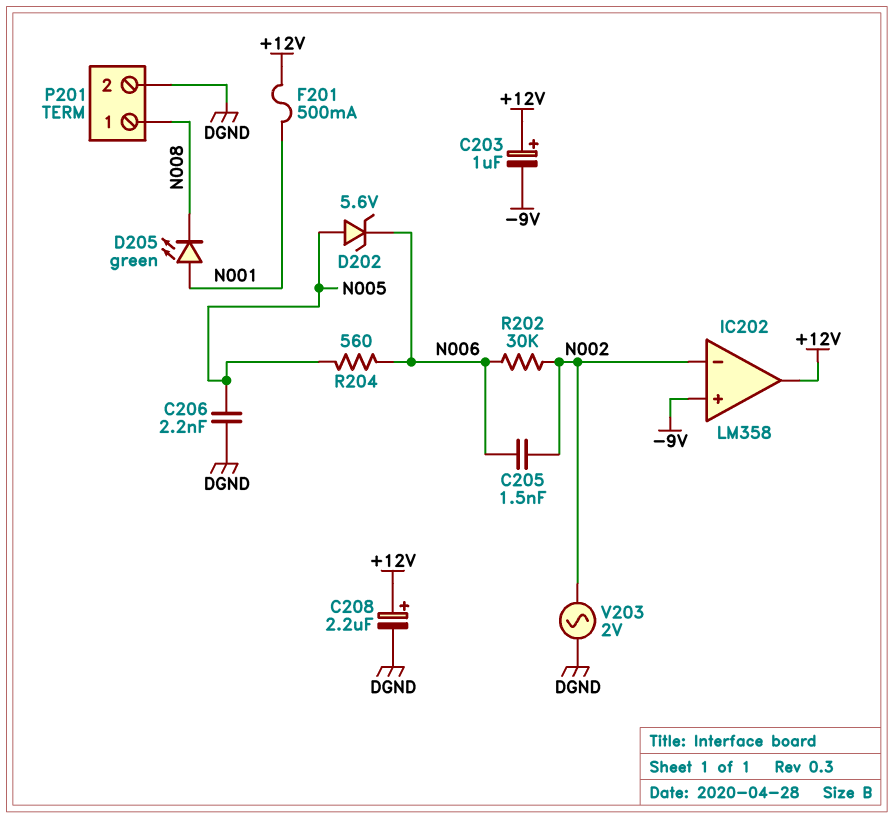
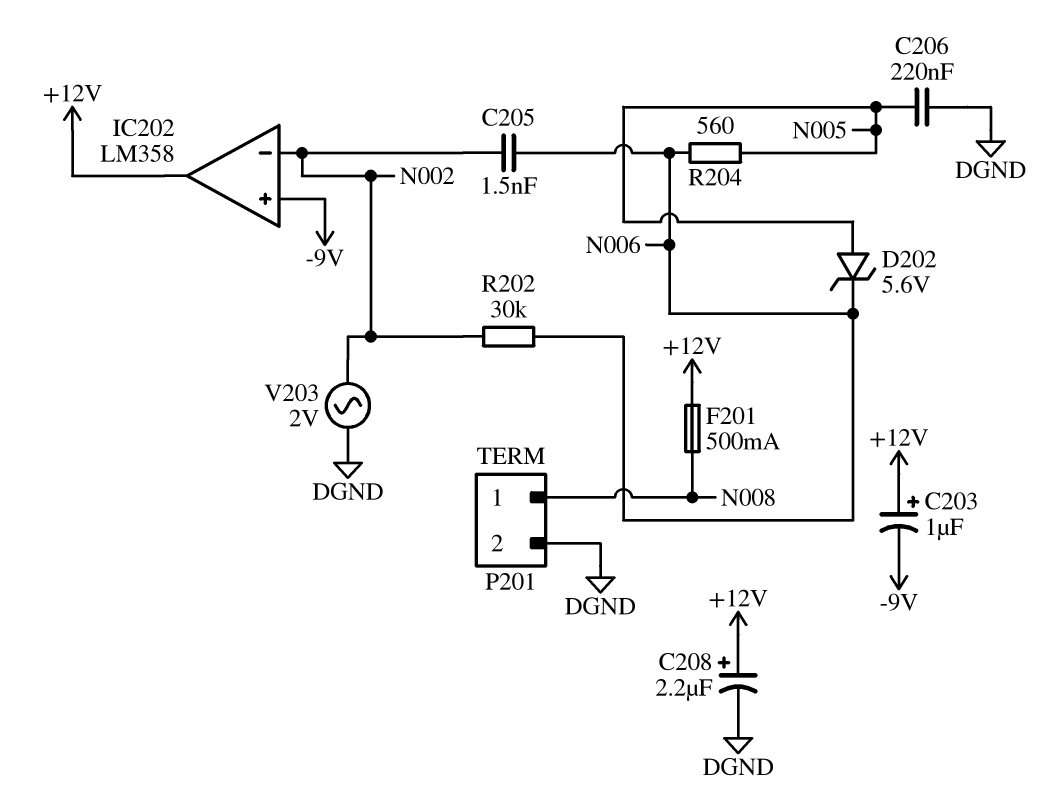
C206: 2.2nF (DGND, N005) -> 220nF (DGND, N005)
D205: LED green (A N001, K N008) -> none
F201: 500mA (+12V, N001) -> 500mA (+12V, N008)

